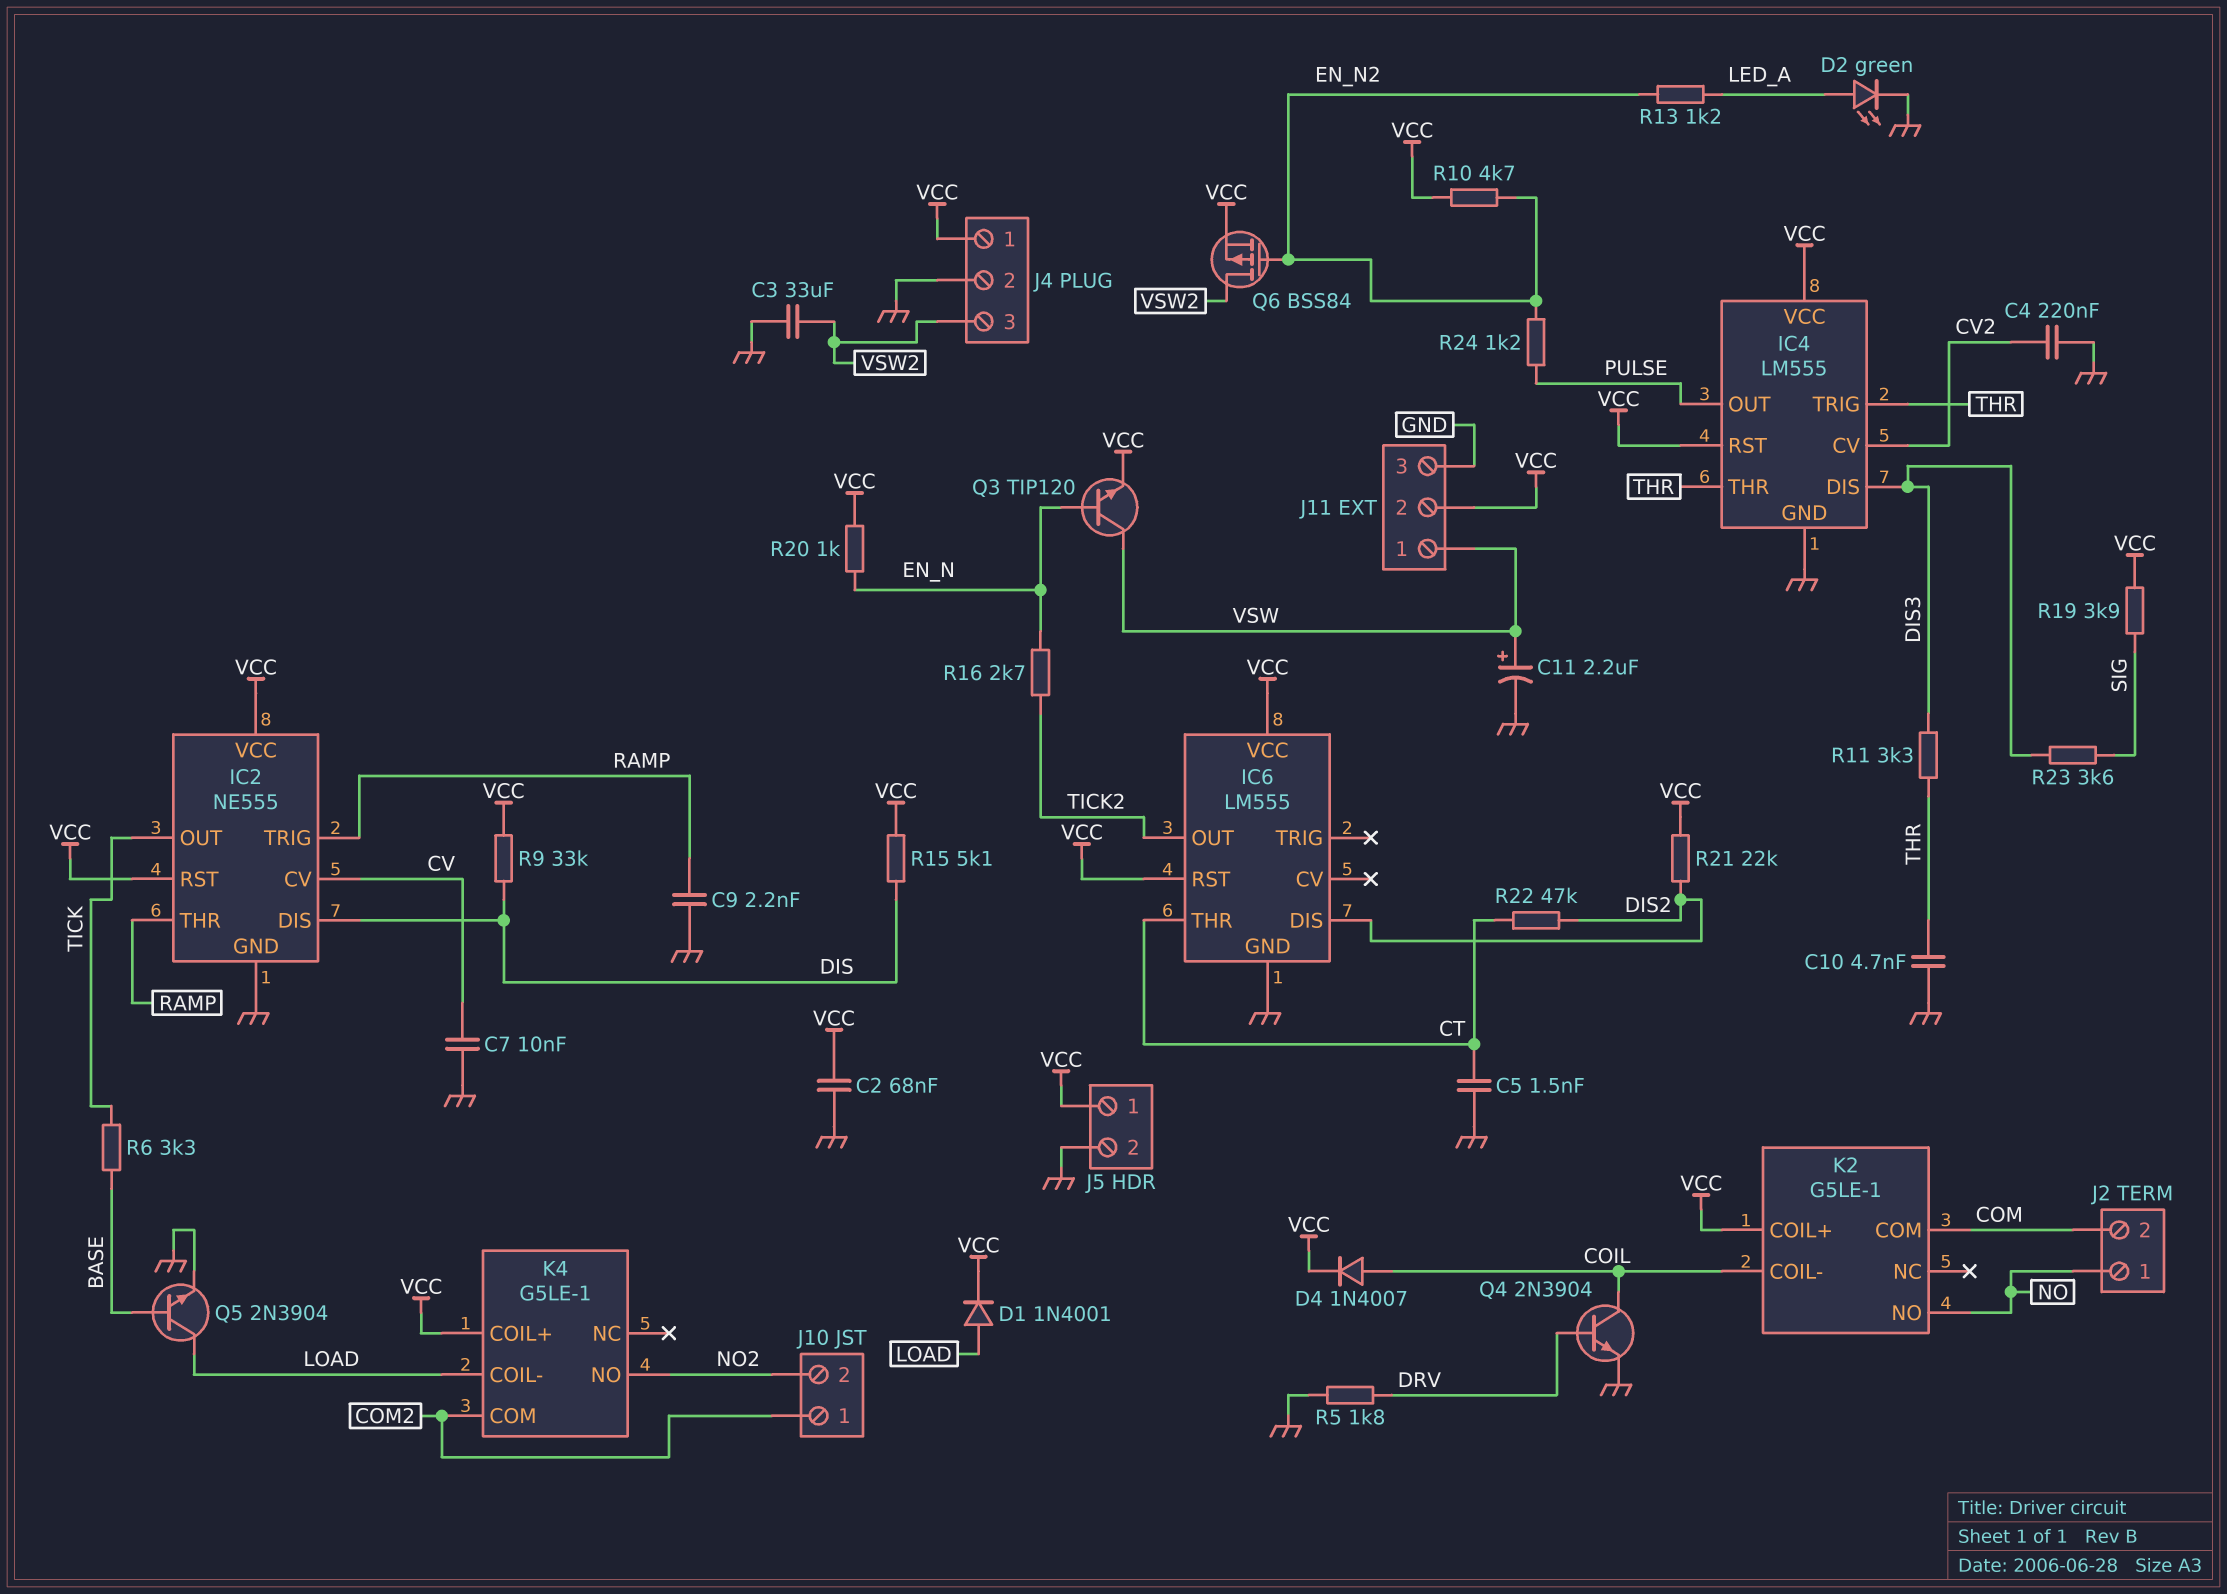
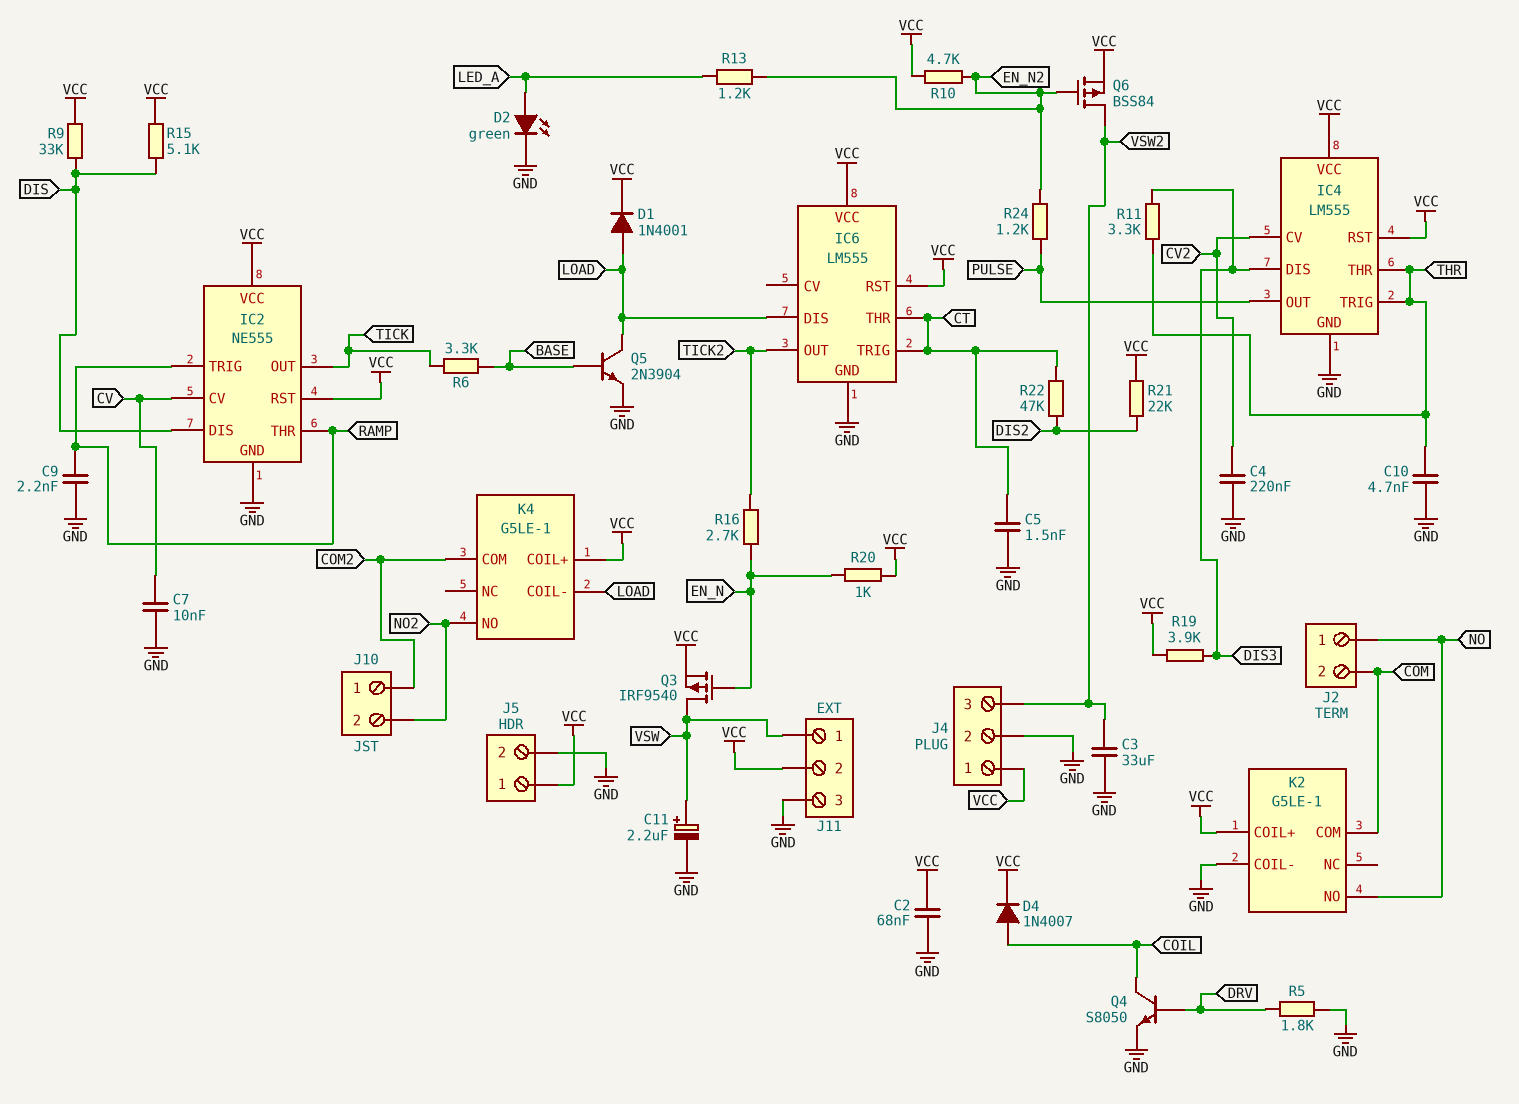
IC6 pin DIS: DIS2 -> LOAD
IC6 pin TRIG: none -> CT
K2 pin COIL-: COIL -> GND
Q3: NPN TIP120 (B EN_N, C VSW, E VCC) -> PMOS IRF9540 (G EN_N, D VSW, S VCC)
Q4: NPN 2N3904 (B DRV, C COIL, E GND) -> NPN S8050 (B DRV, C COIL, E GND)
R19: 3.9k (SIG, VCC) -> 3.9k (DIS3, VCC)
R23: 3.6k (DIS3, SIG) -> none

